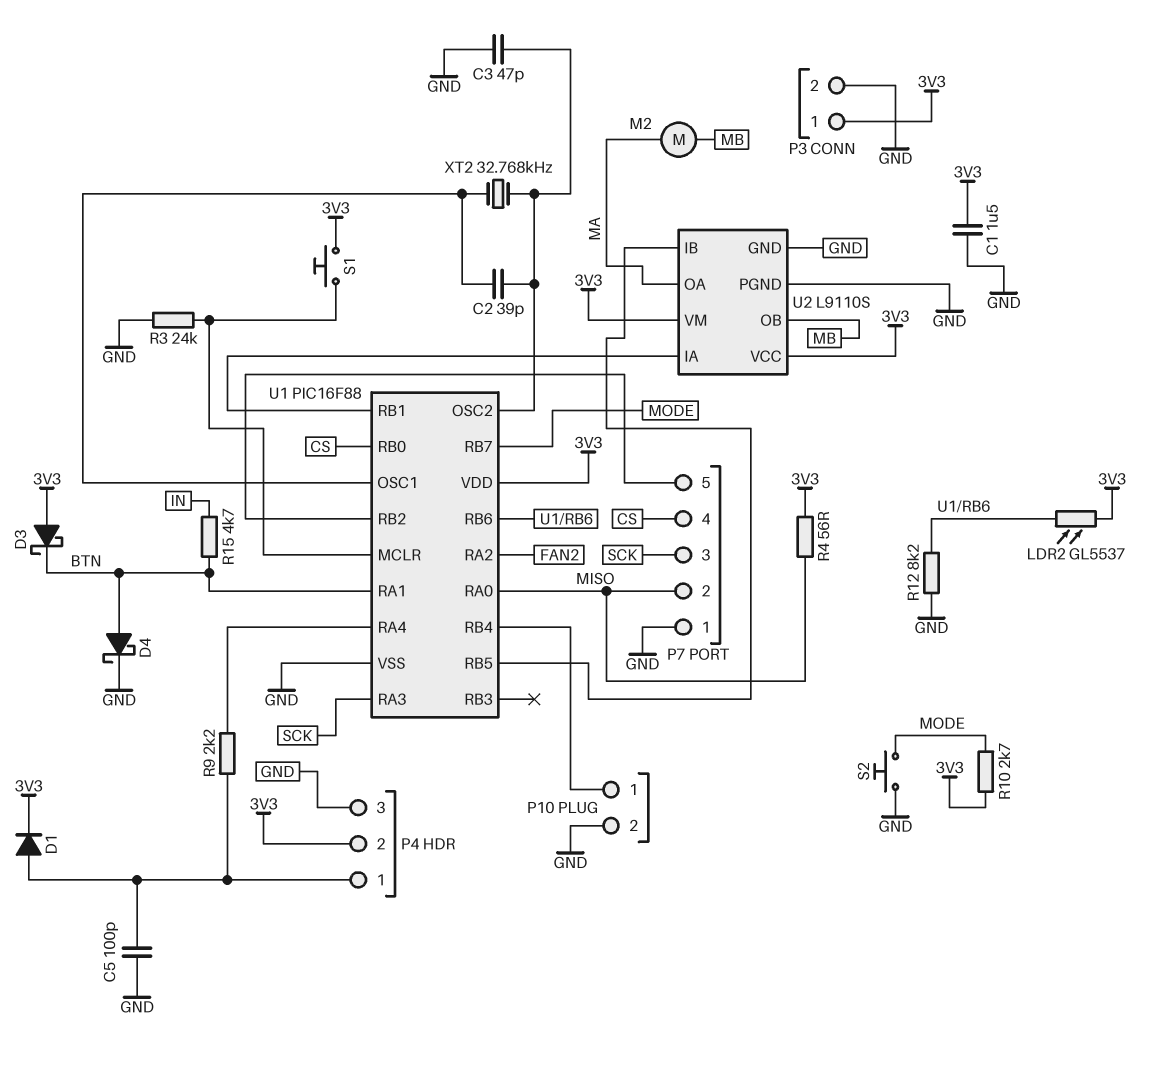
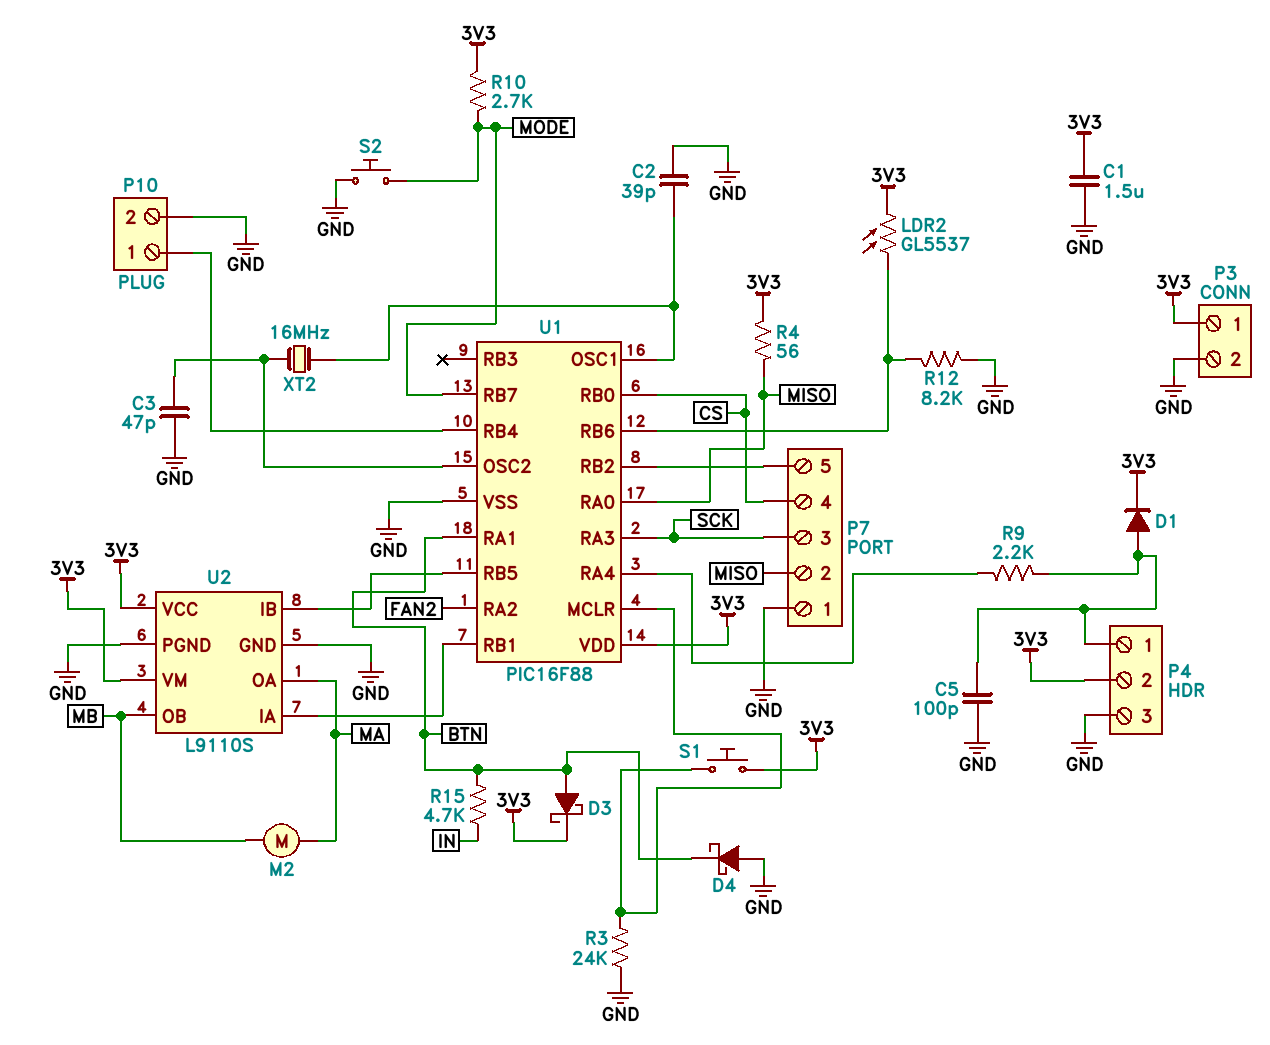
C2: 39pF (U1/OSC1, U1/OSC2) -> 39pF (GND, U1/OSC1)
D3: schottky (A 3V3, K BTN) -> schottky (A BTN, K 3V3)
D4: schottky (A BTN, K GND) -> schottky (A GND, K BTN)
XT2: 32.768kHz (U1/OSC1, U1/OSC2) -> 16MHz (U1/OSC1, U1/OSC2)

